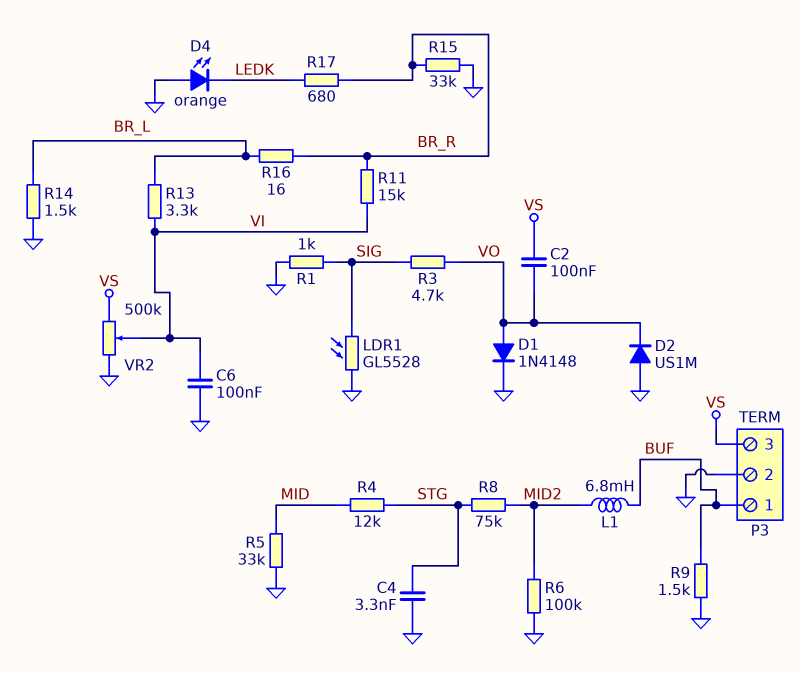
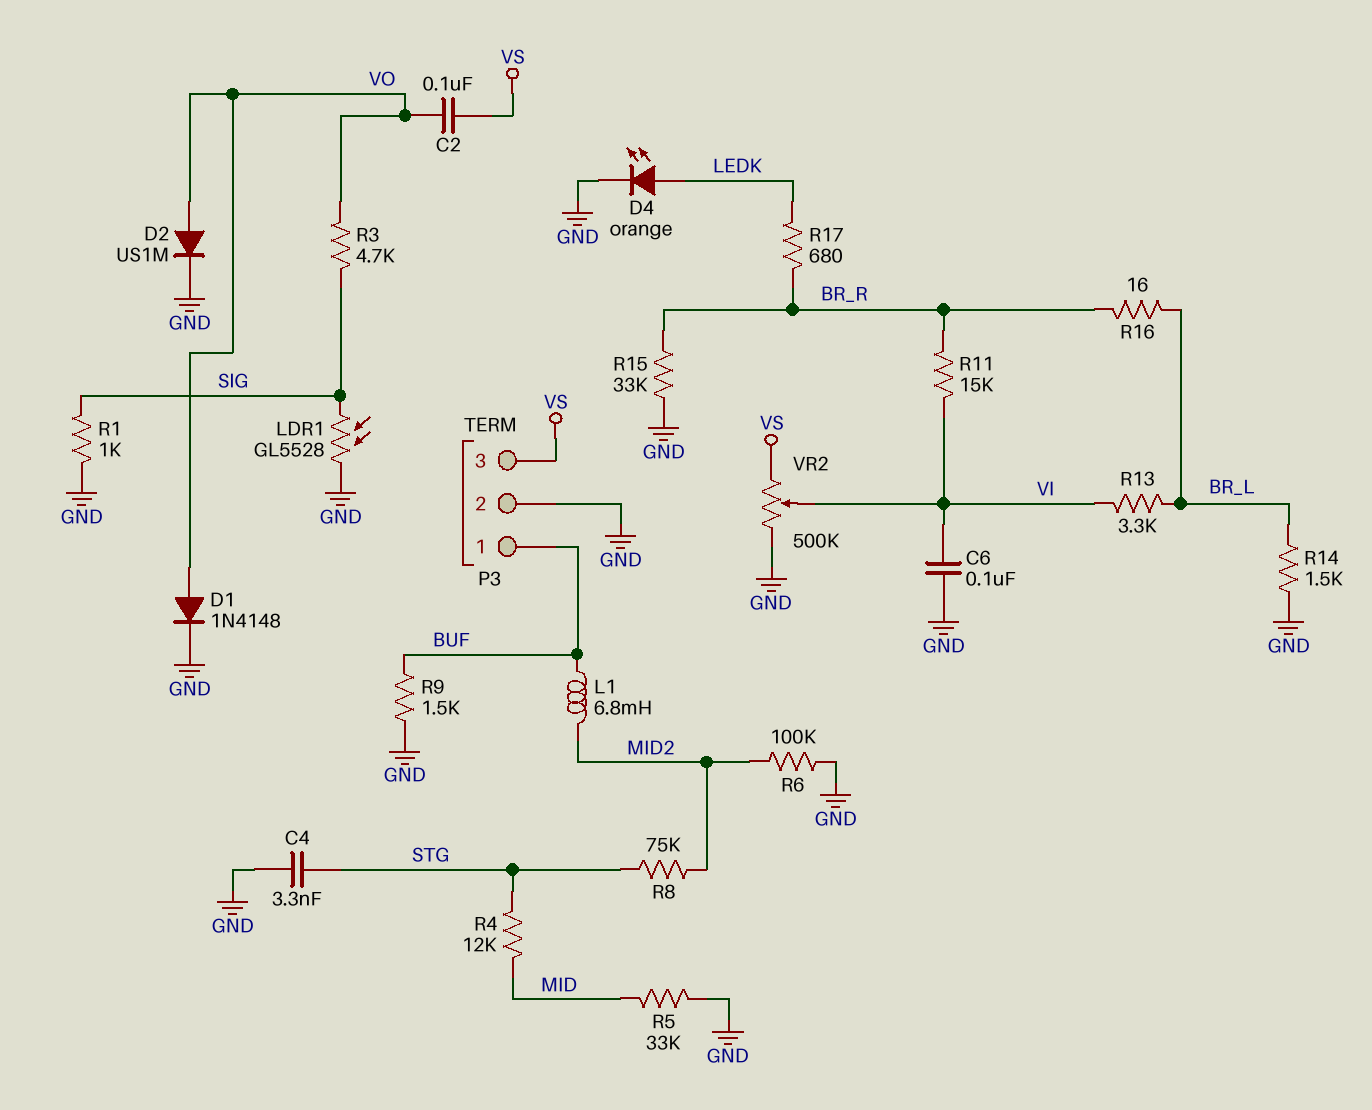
D2: diode US1M (A GND, K VO) -> diode US1M (A VO, K GND)
D4: LED orange (A GND, K LEDK) -> LED orange (A LEDK, K GND)

